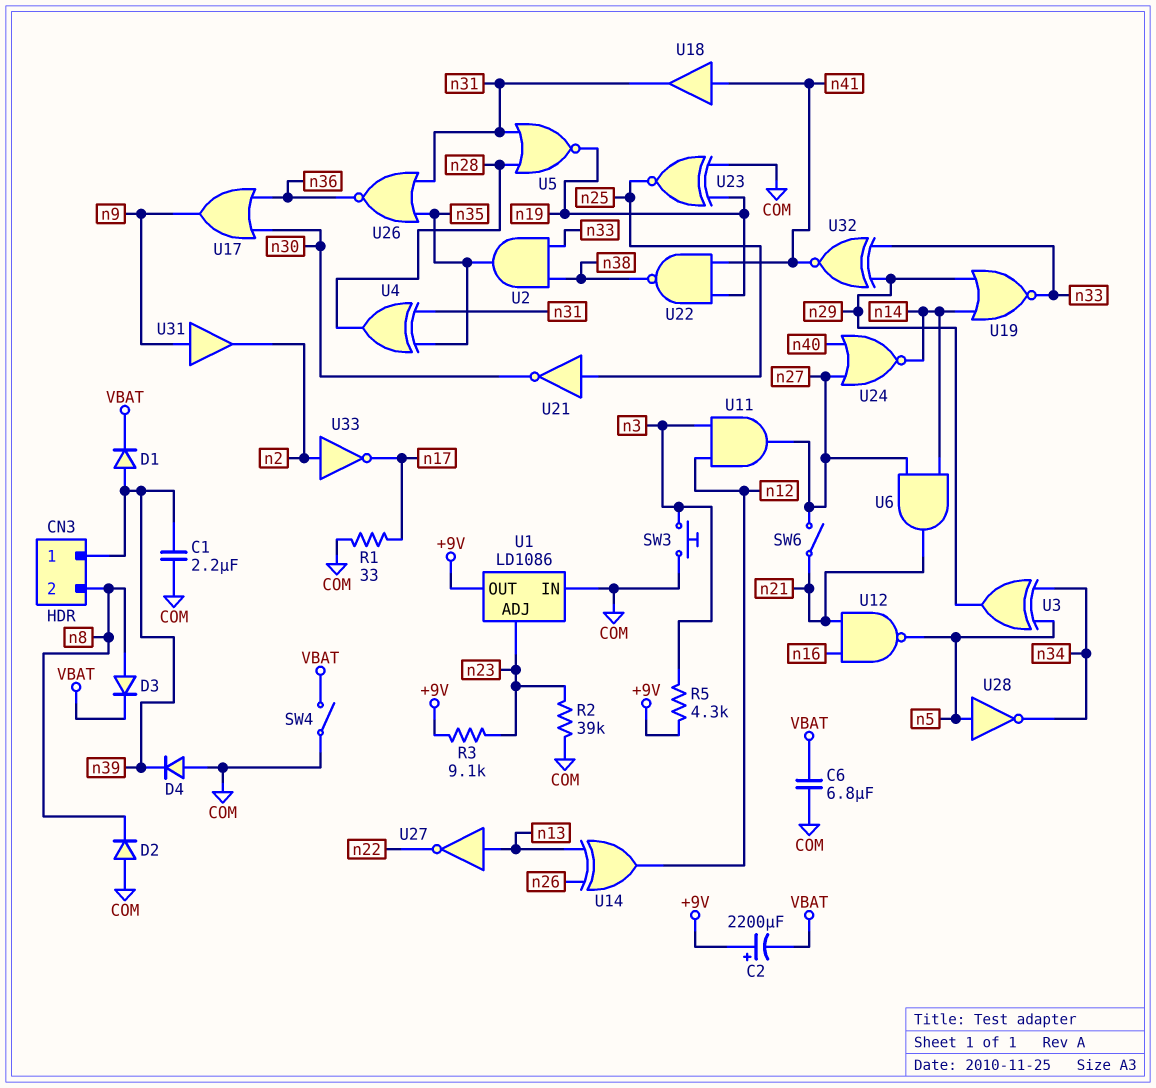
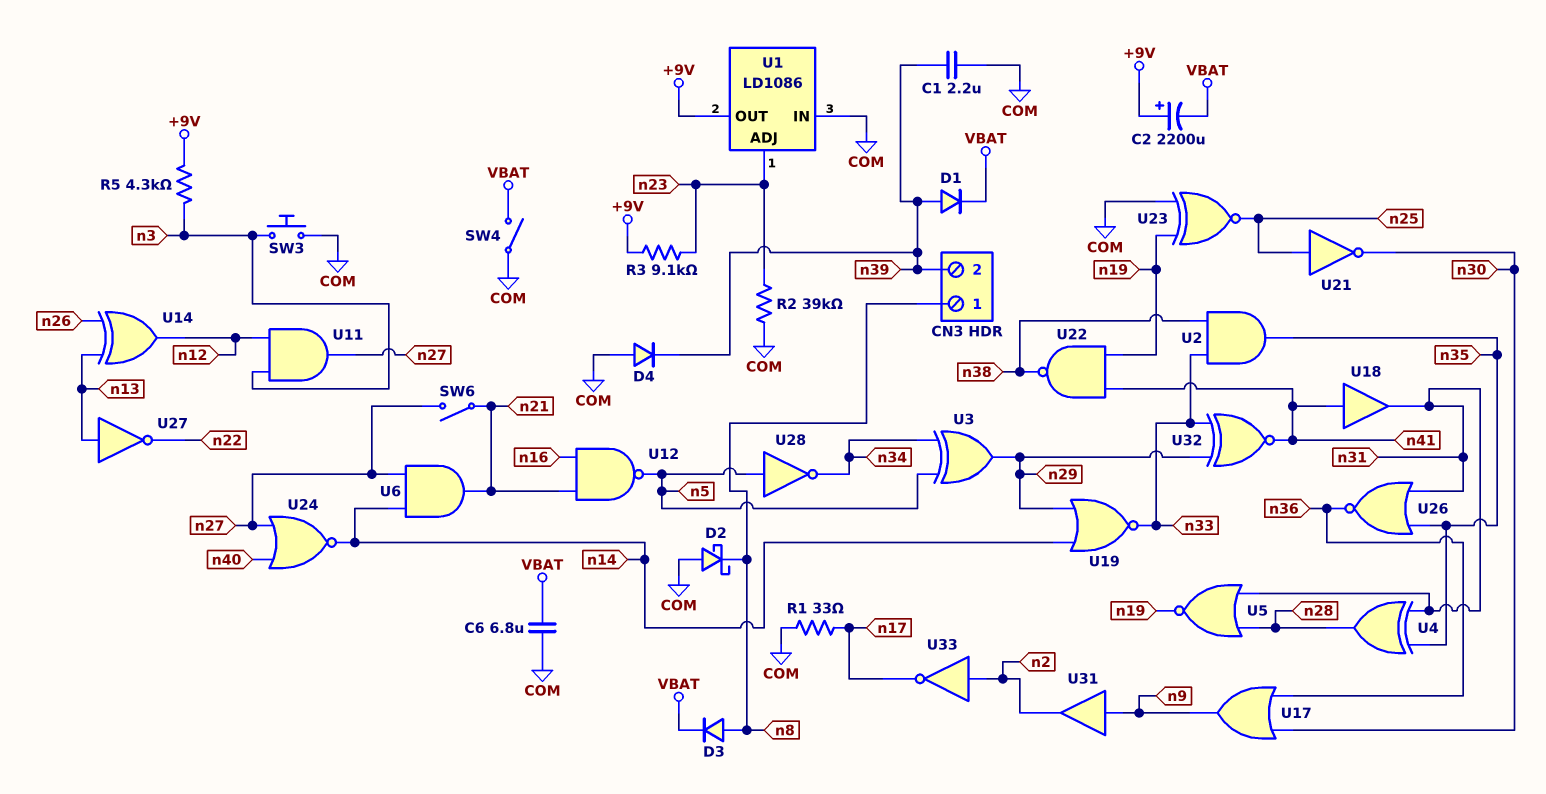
CN3 pin 1: n39 -> n8
CN3 pin 2: n8 -> n39
D2: diode (A COM, K n8) -> schottky (A COM, K n8)

